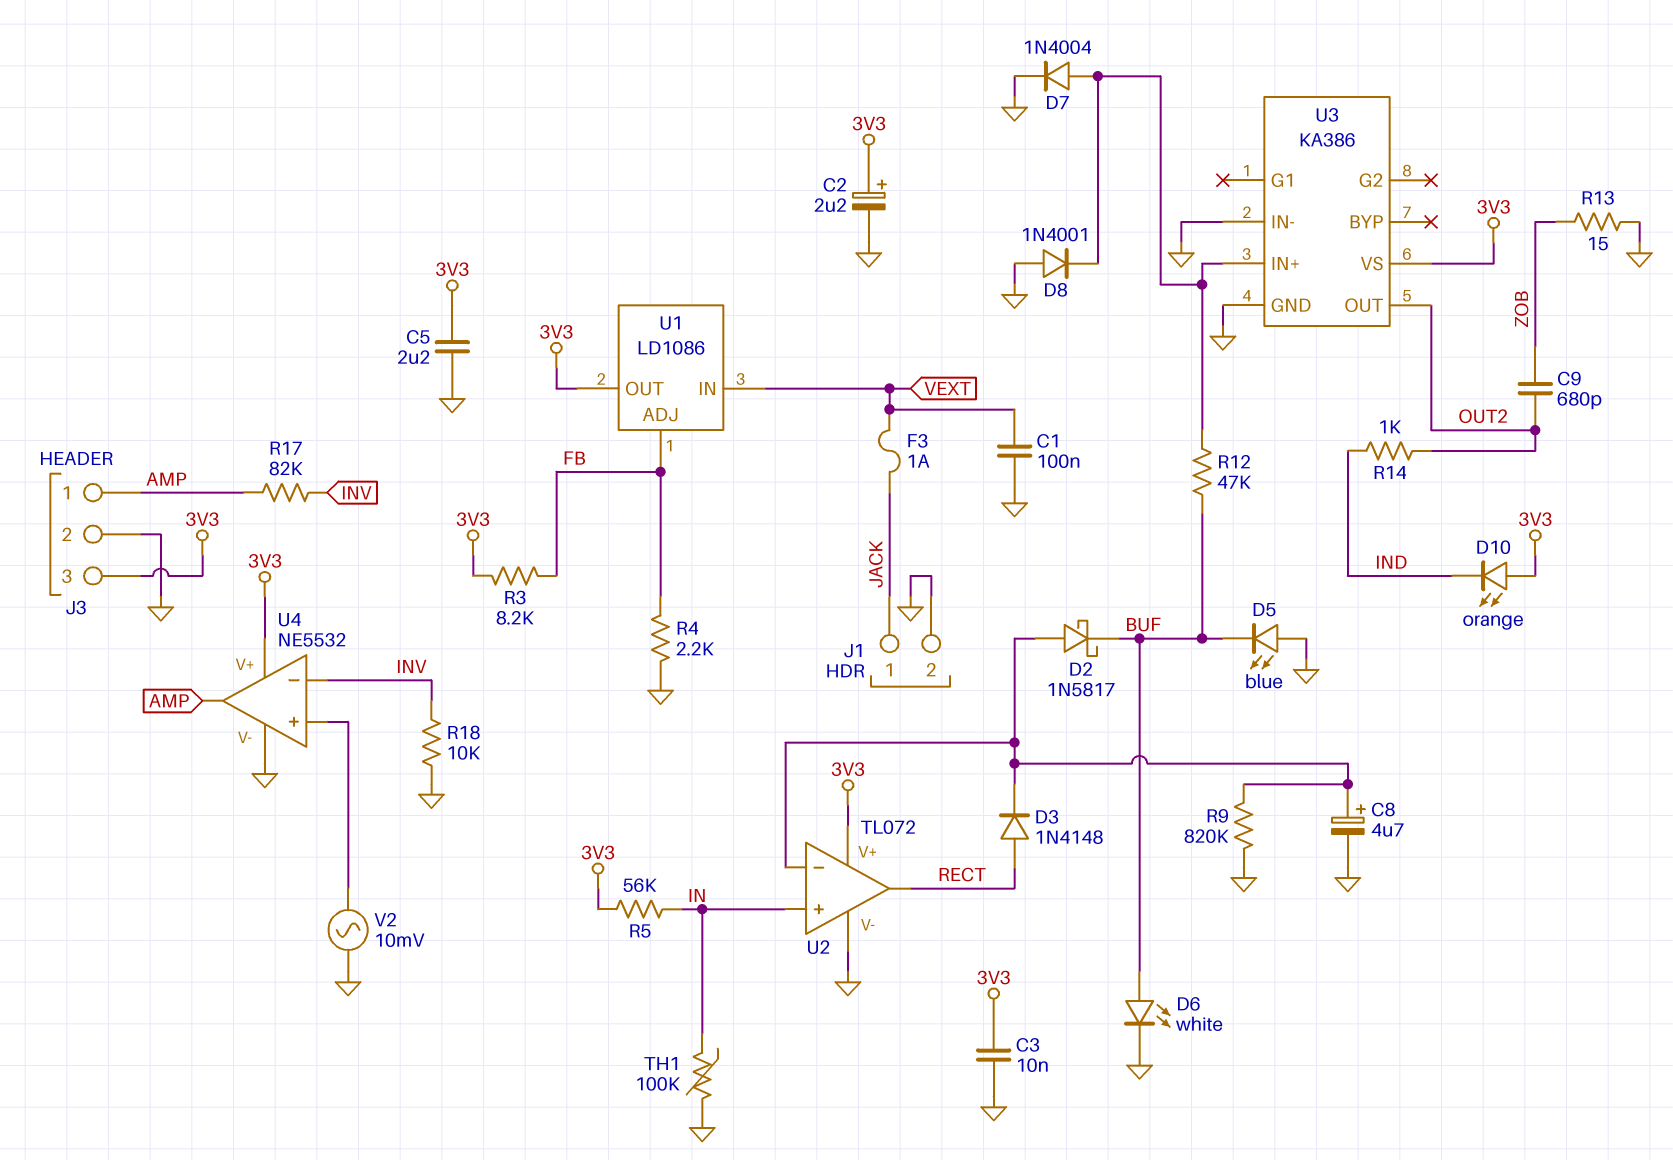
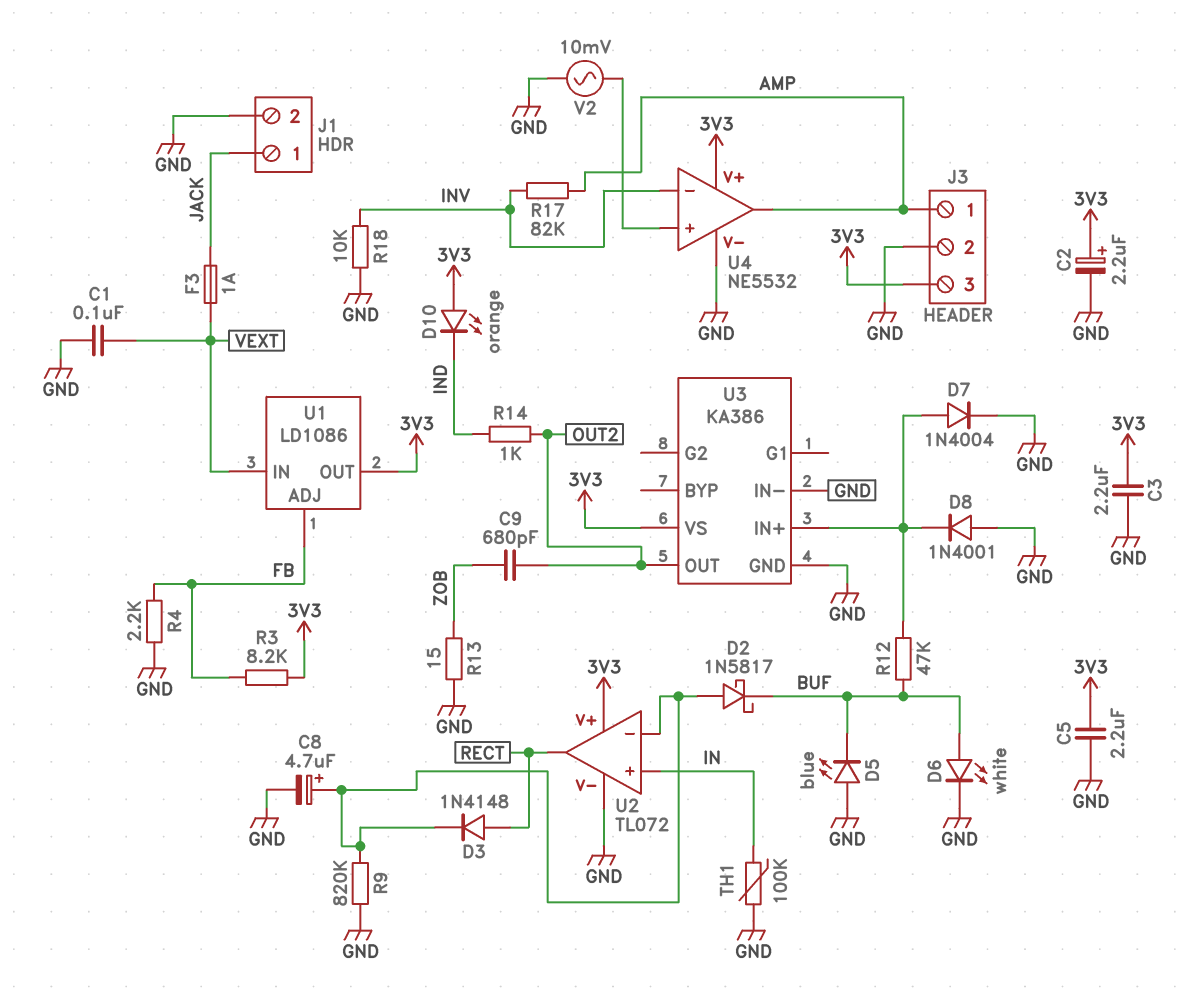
C3: 10nF (3V3, GND) -> 2.2uF (3V3, GND)
R5: 56k (3V3, IN) -> none

